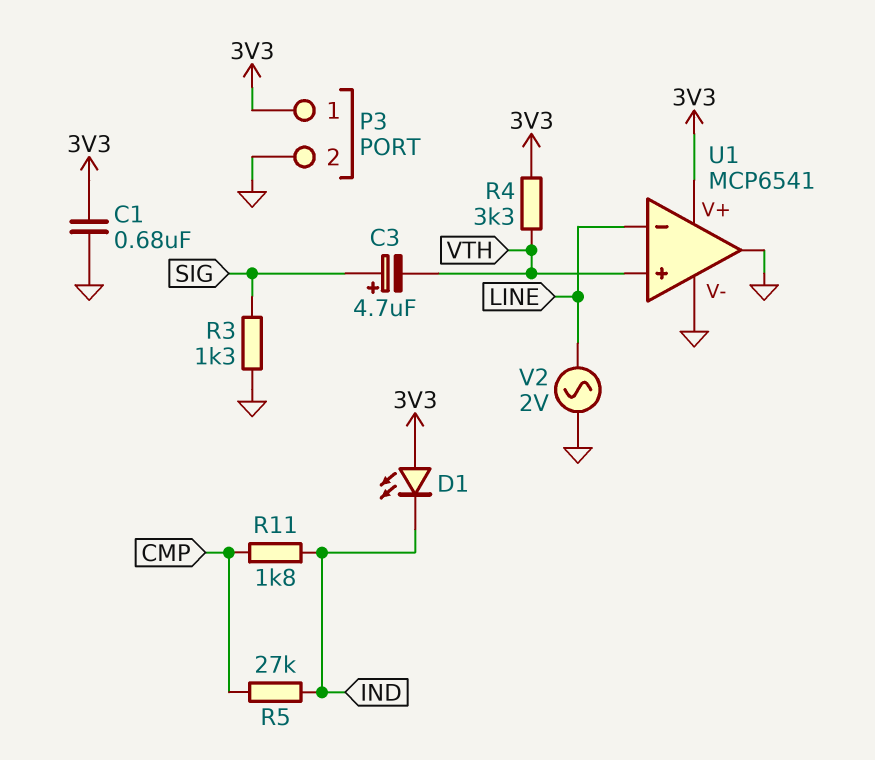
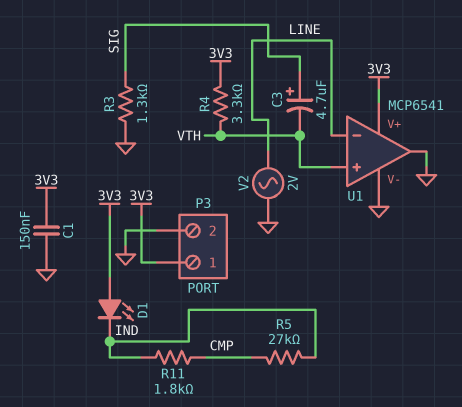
C1: 680nF (3V3, GND) -> 150nF (3V3, GND)

